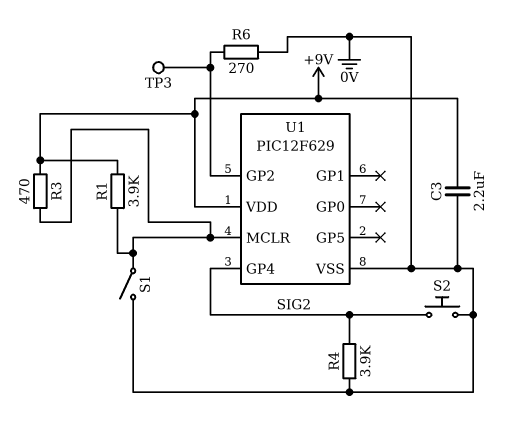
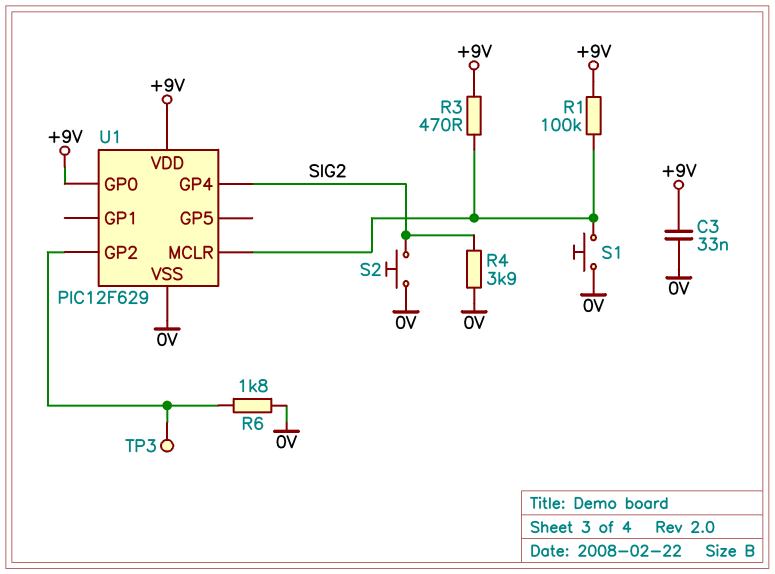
C3: 2.2uF (+9V, 0V) -> 33nF (+9V, 0V)
R1: 3.9k (+9V, U1/MCLR) -> 100k (+9V, U1/MCLR)
R6: 270 (0V, U1/GP2) -> 1.8k (0V, U1/GP2)
S1: switch (0V, U1/MCLR) -> button (0V, U1/MCLR)
U1 pin GP0: none -> +9V

